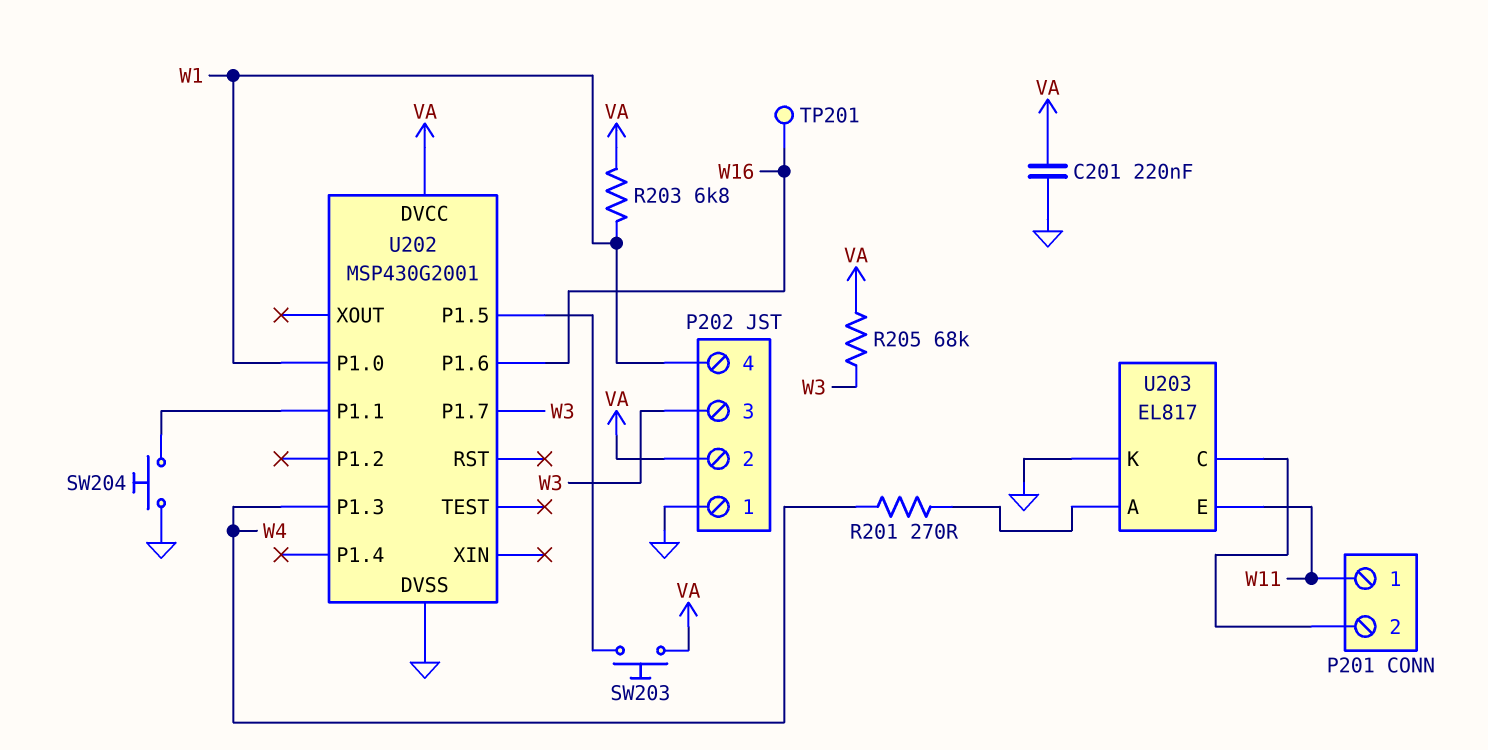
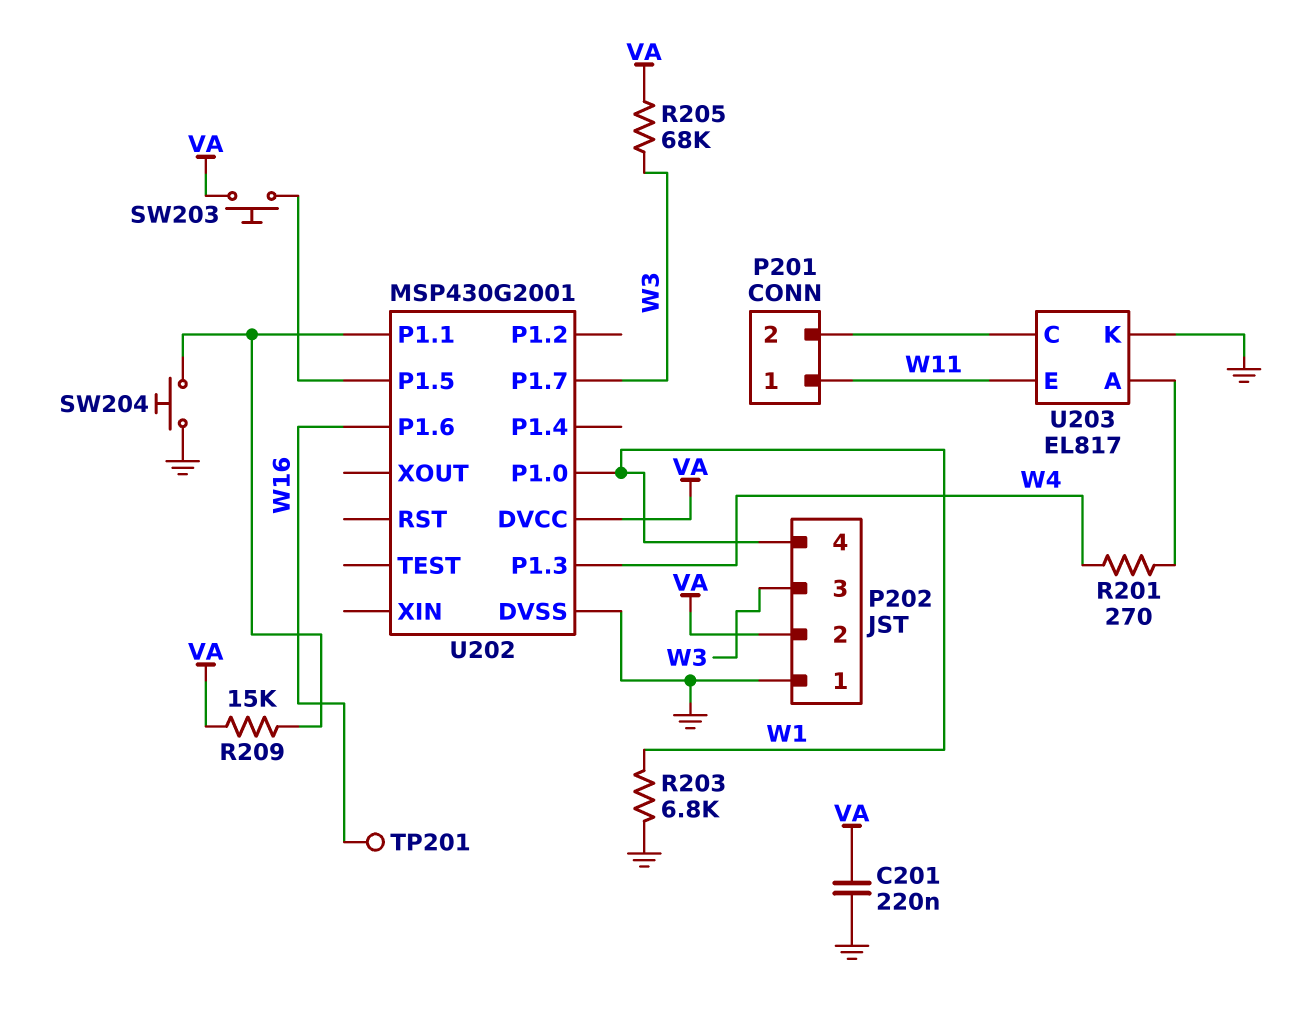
R203: 6.8k (VA, W1) -> 6.8k (GND, W1)
R209: none -> 15k (U202/P1.1, VA)

